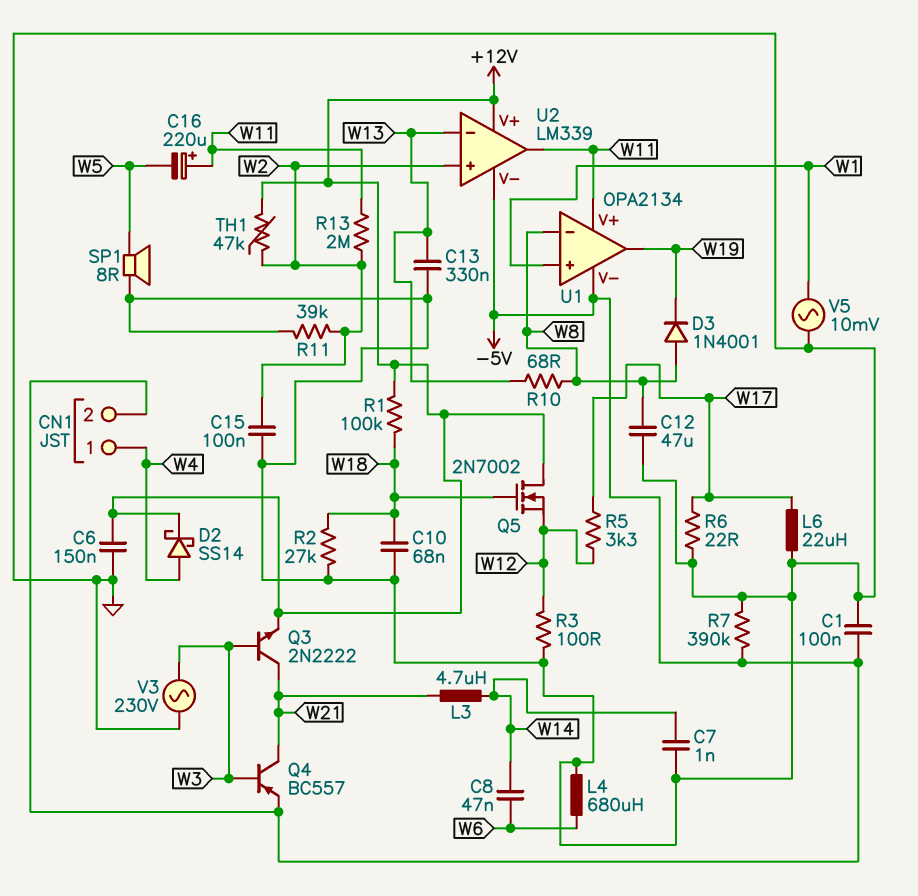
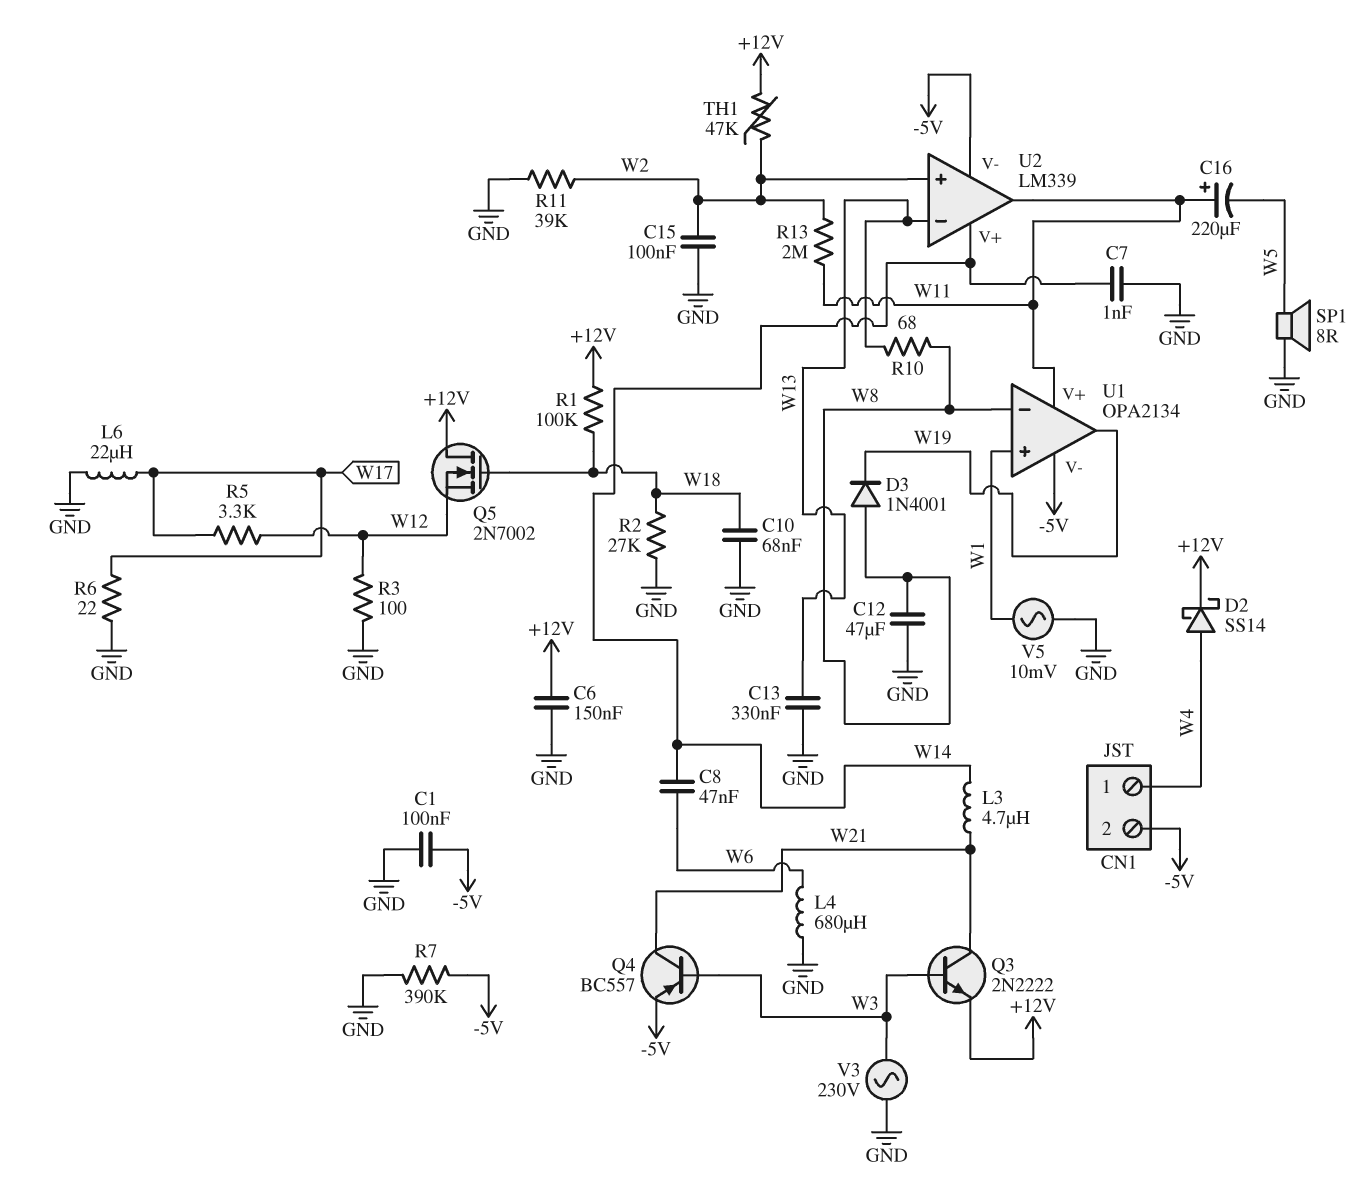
U2 pin V+: +12V -> W14

